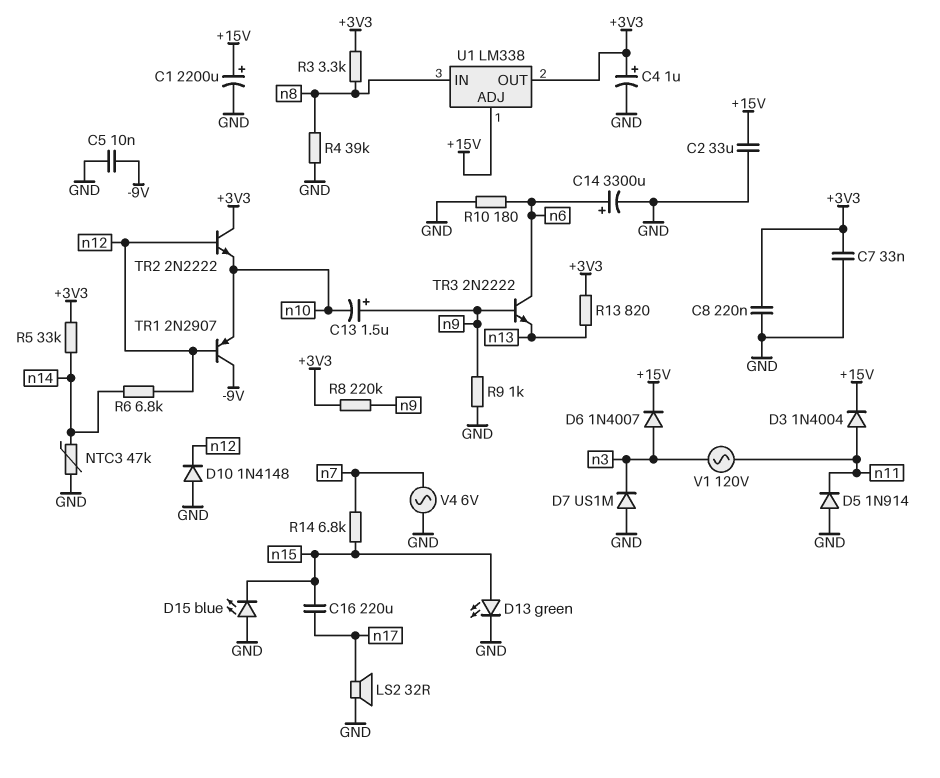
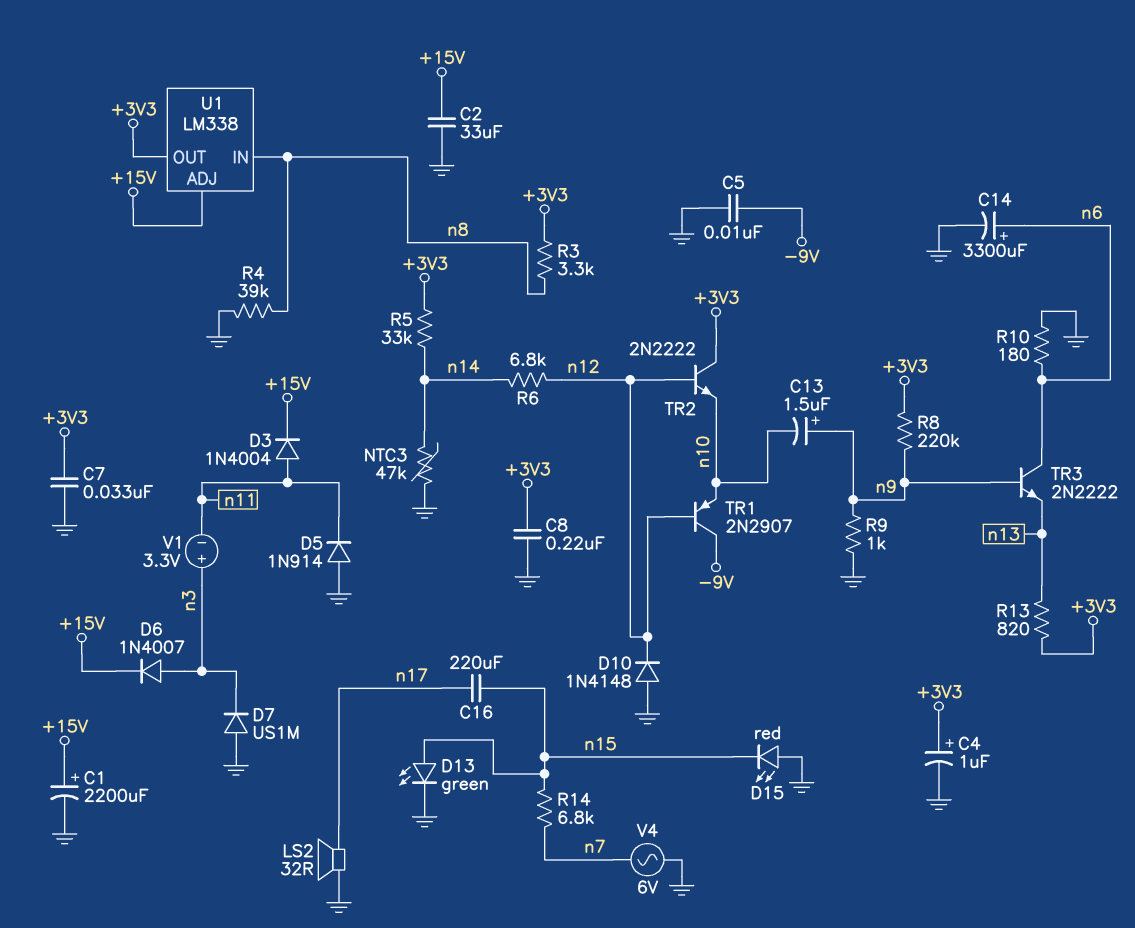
D15: LED blue (A GND, K n15) -> LED red (A GND, K n15)
V1: AC 120V (n3, n11) -> 3.3V (plus n3, minus n11)

